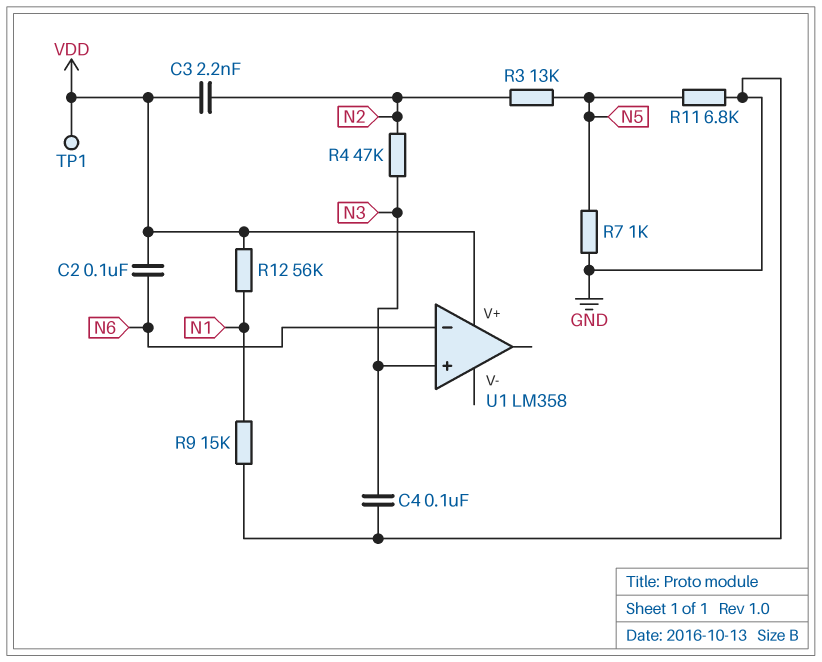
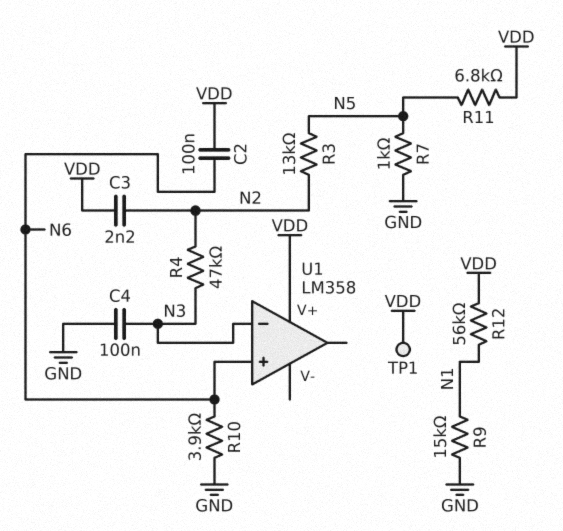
R10: none -> 3.9k (GND, N6)
R11: 6.8k (GND, N5) -> 6.8k (N5, VDD)
U1 pin in+: N3 -> N6
U1 pin in-: N6 -> N3

